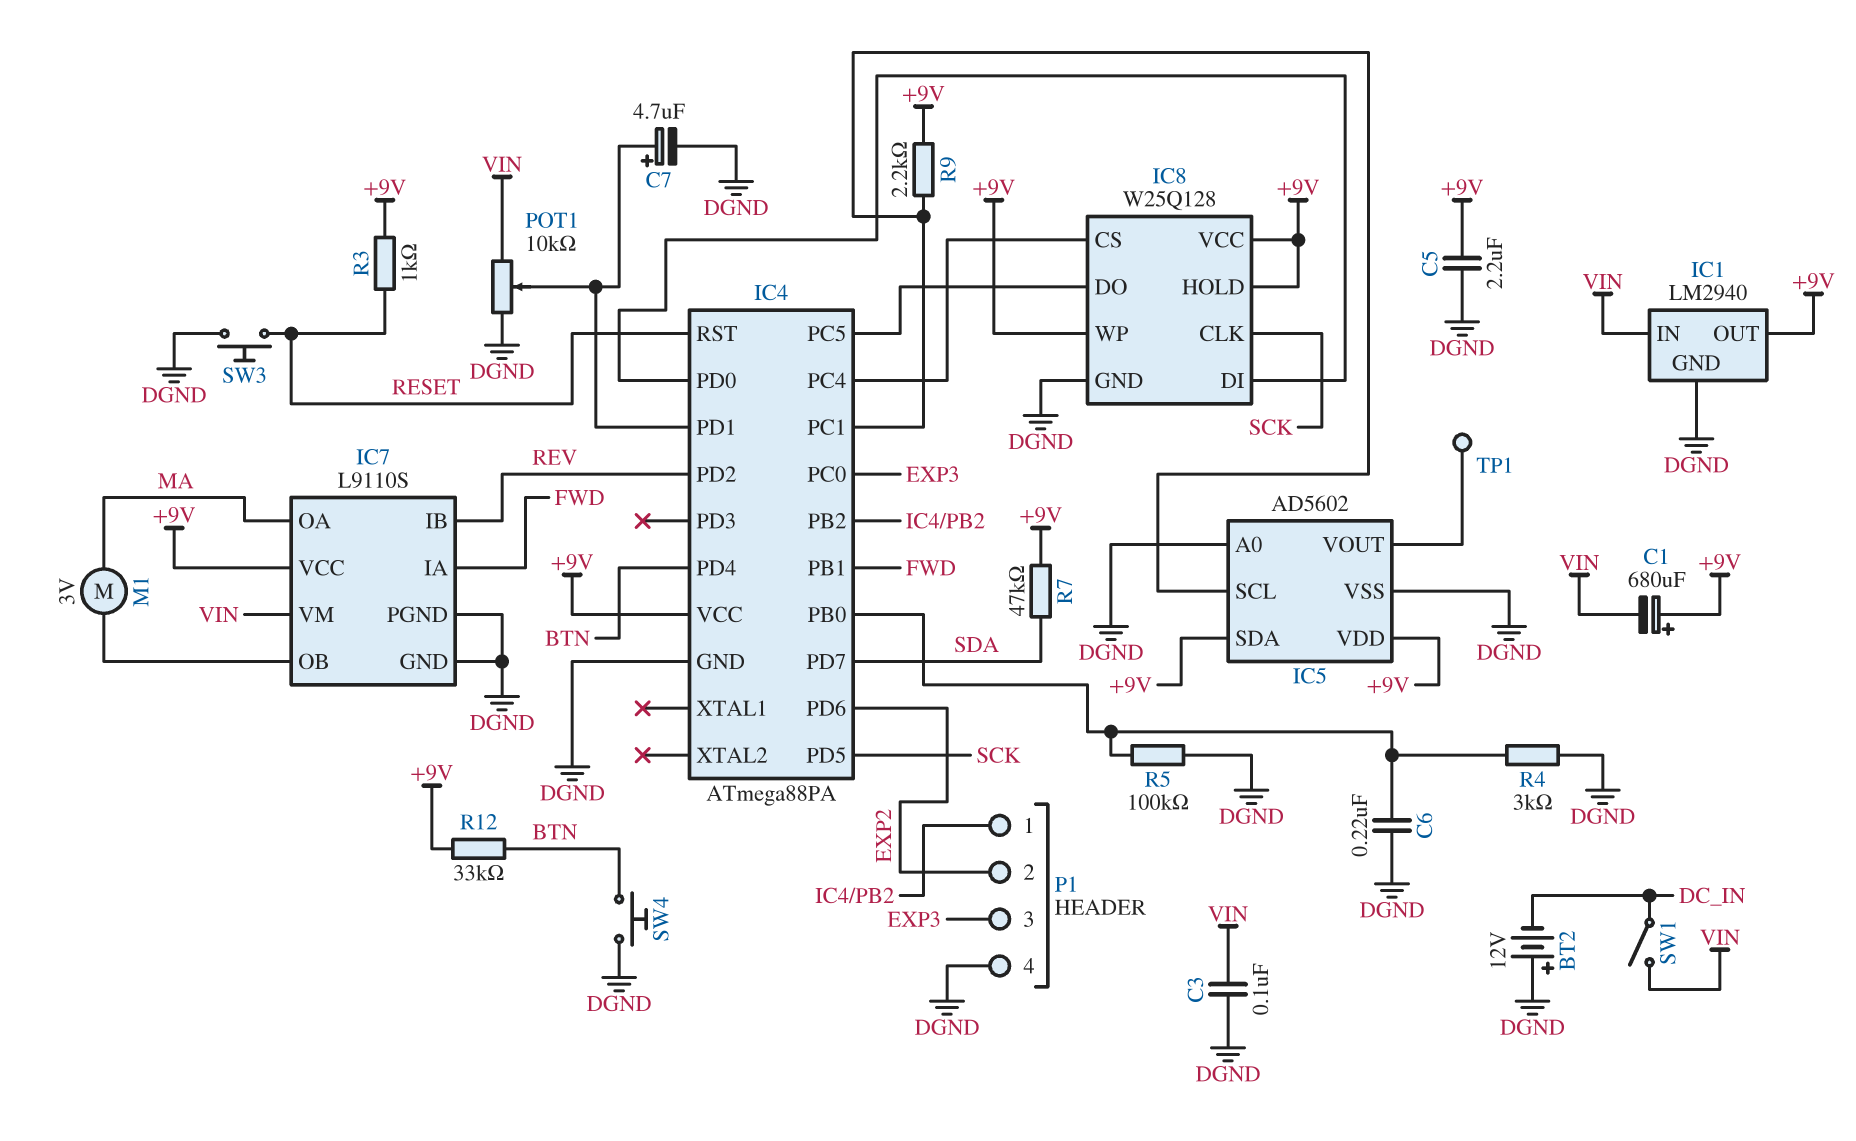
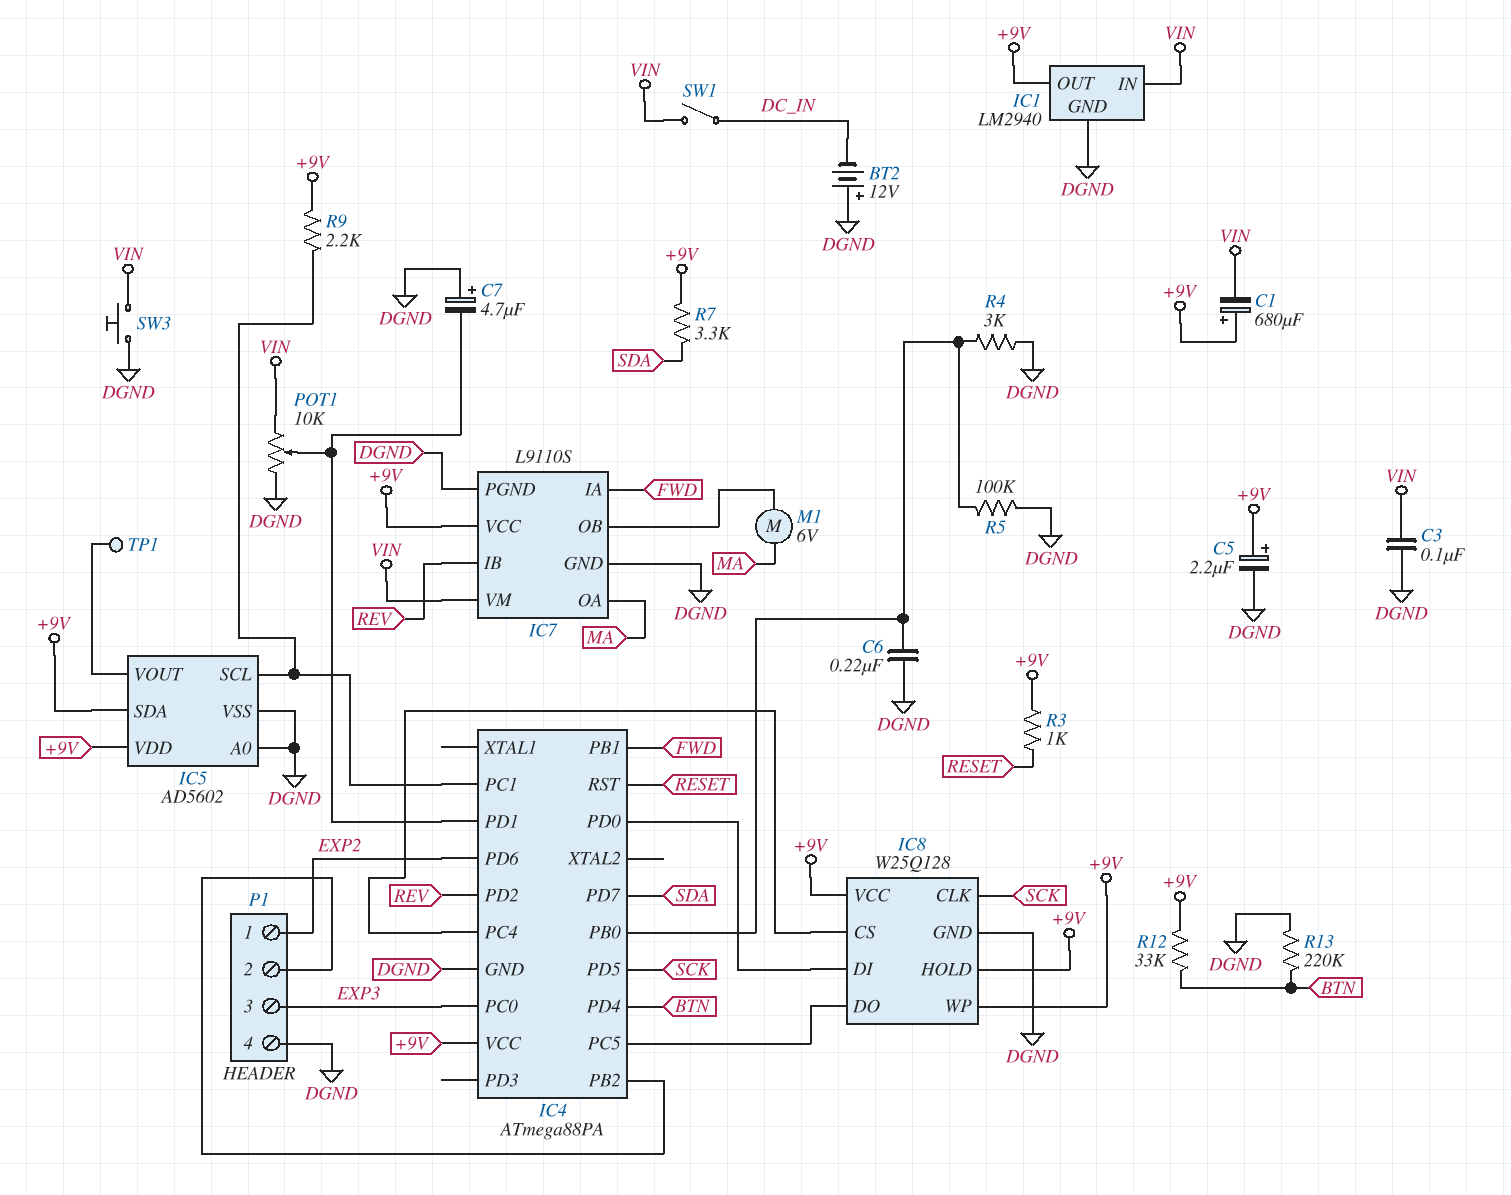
C5: 2.2uF (+9V, DGND) -> 2.2uF (plus +9V, minus DGND)
C7: 4.7uF (plus IC4/PD1, minus DGND) -> 4.7uF (plus DGND, minus IC4/PD1)
M1: motor 3V (IC7/OB, MA) -> motor 6V (IC7/OB, MA)
P1 pin 1: IC4/PB2 -> EXP2
P1 pin 2: EXP2 -> IC4/PB2
R7: 47k (+9V, SDA) -> 3.3k (+9V, SDA)
R13: none -> 220k (BTN, DGND)
SW3: button (DGND, RESET) -> button (DGND, VIN)
SW4: button (BTN, DGND) -> none

